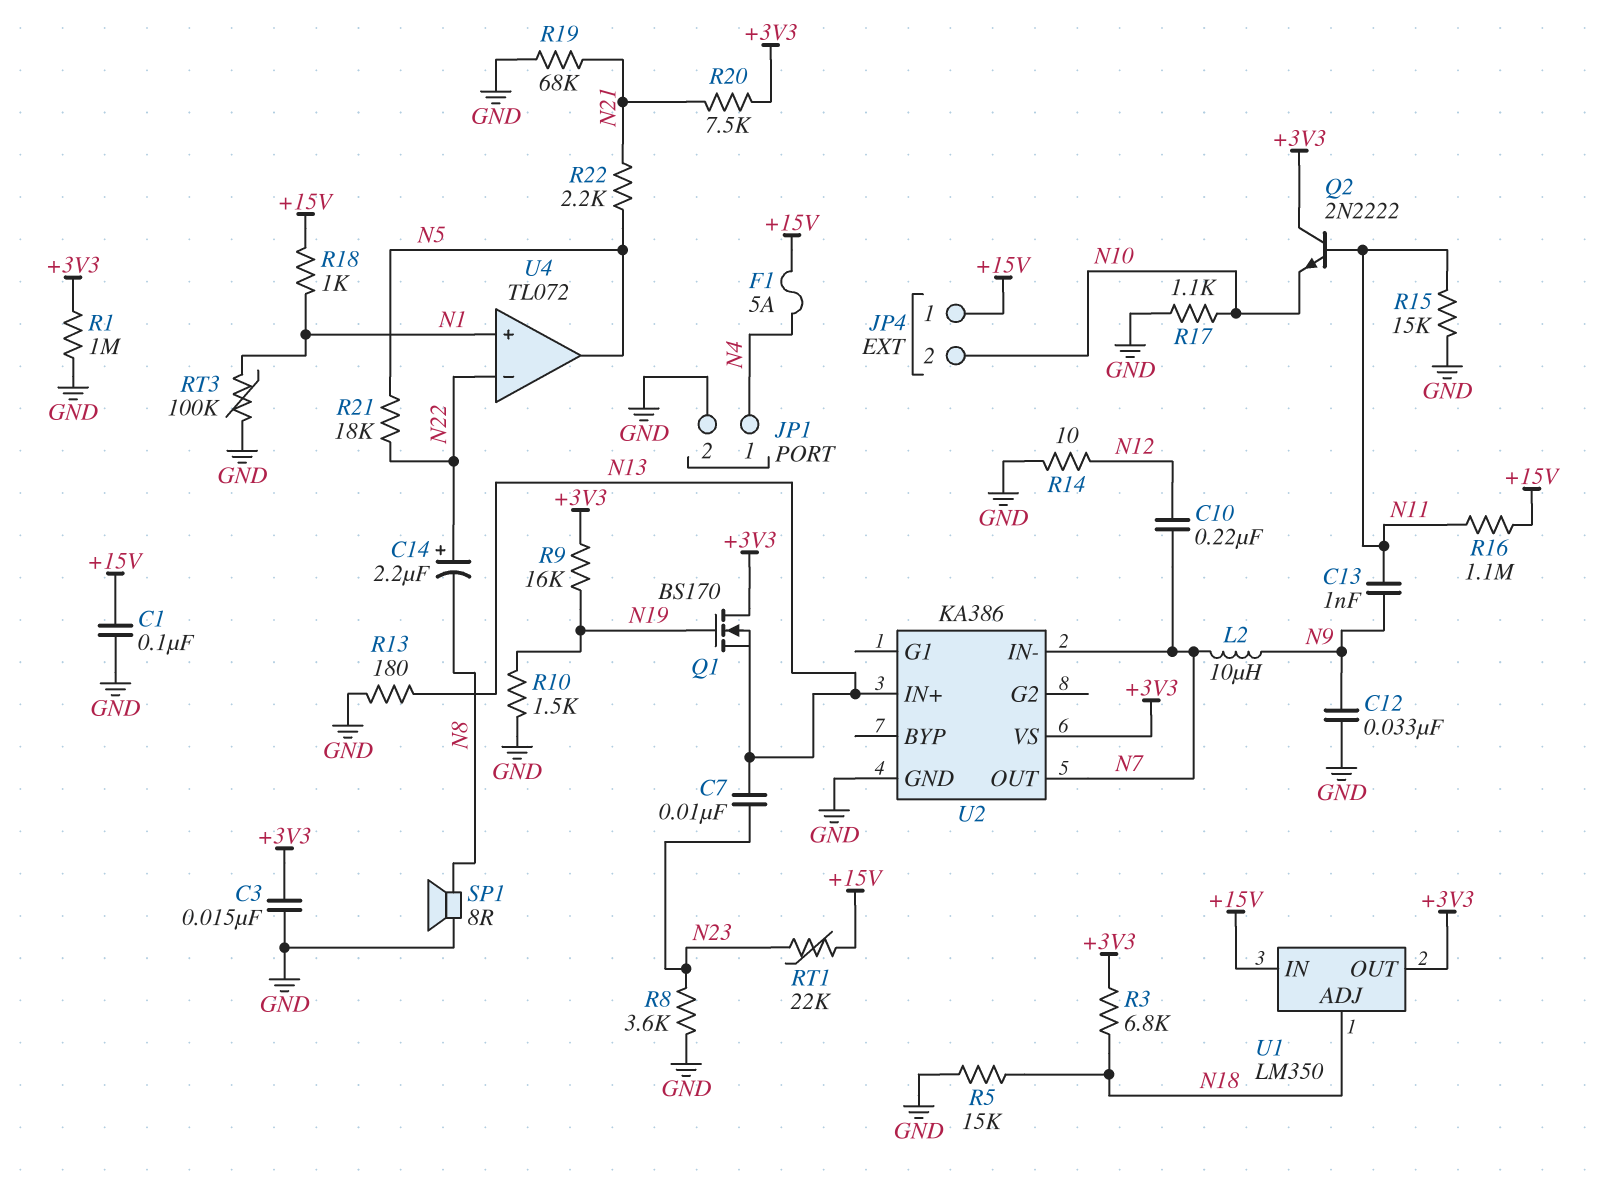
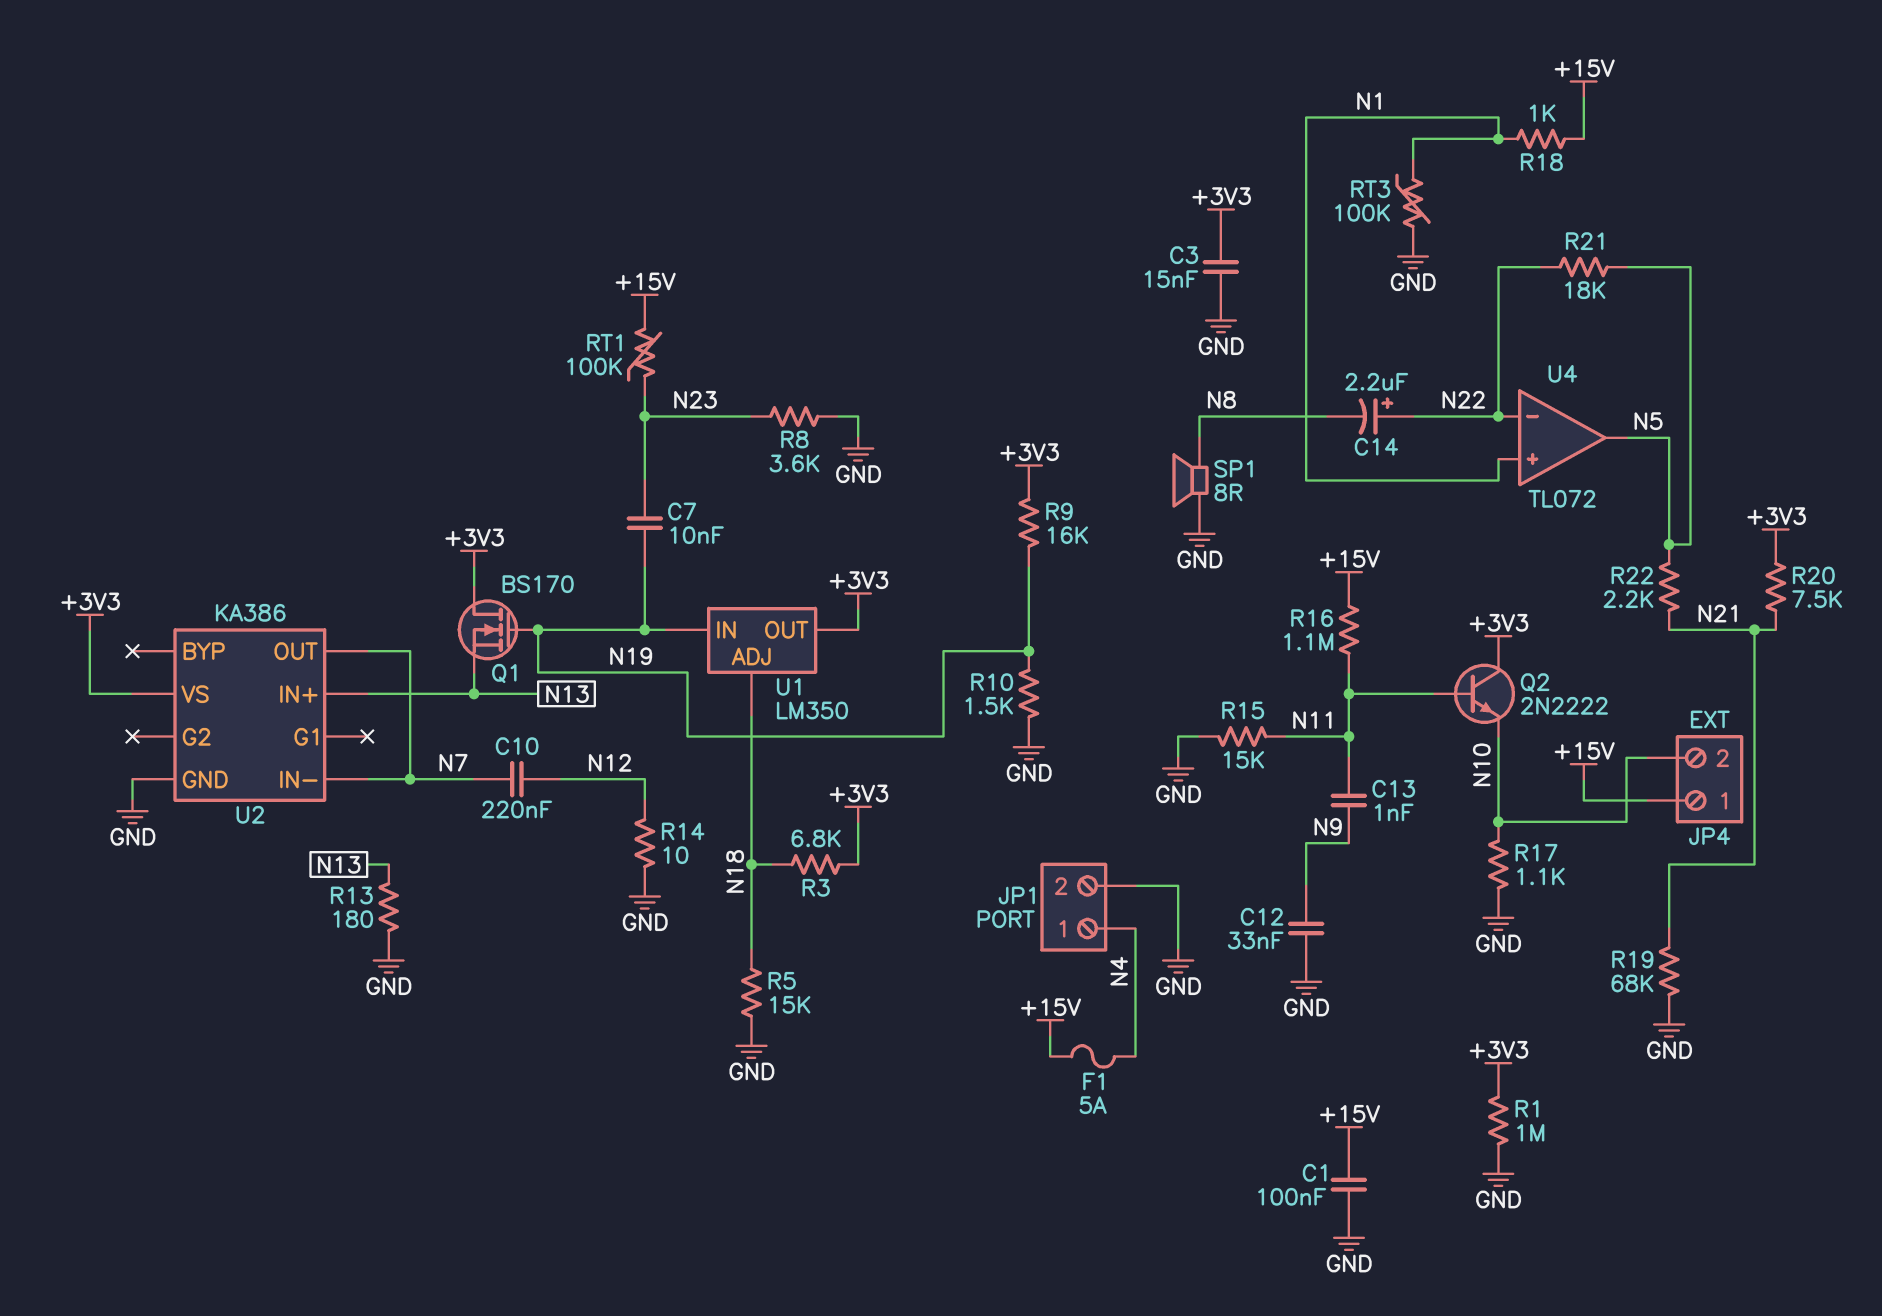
C7: 10nF (N13, N23) -> 10nF (N19, N23)
L2: 10uH (N7, N9) -> none
RT1: 22k (+15V, N23) -> 100k (+15V, N23)
U1 pin IN: +15V -> N19

